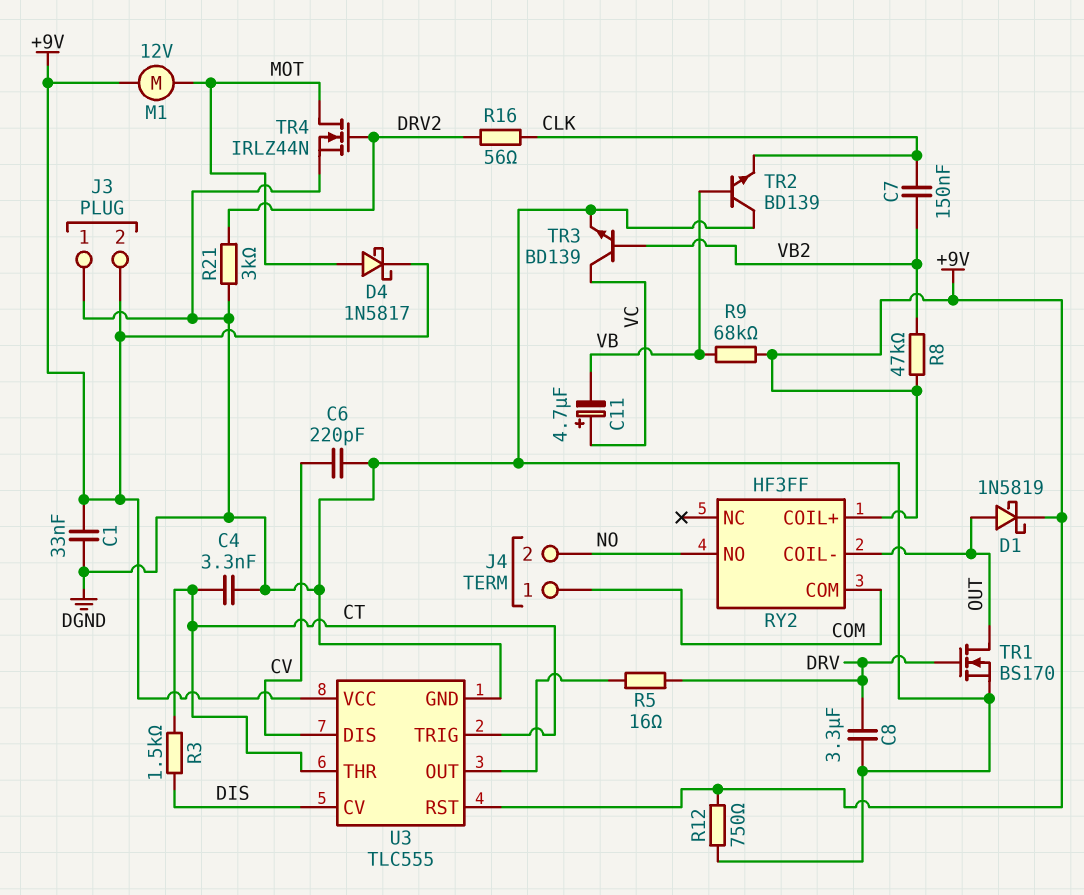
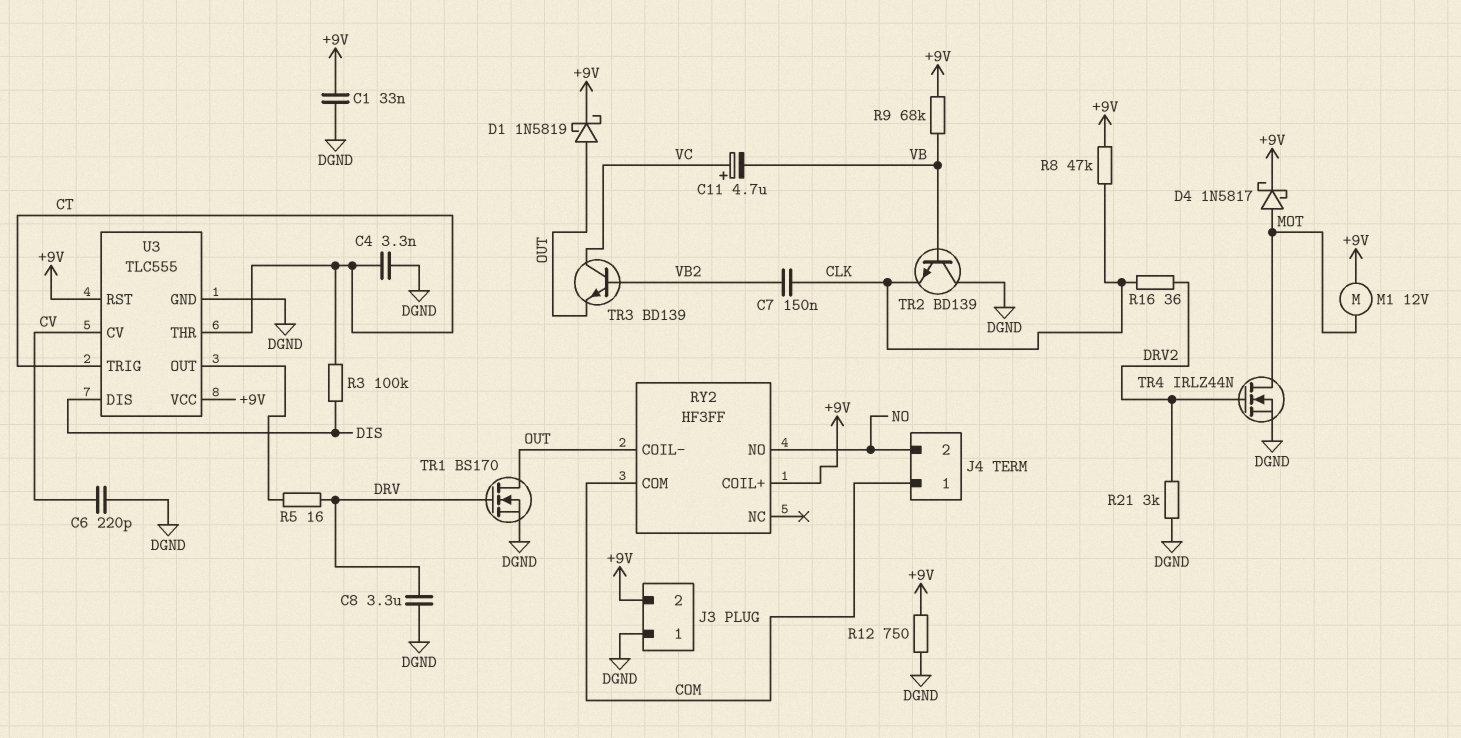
R3: 1.5k (CT, DIS) -> 100k (CT, DIS)
R8: 47k (+9V, VB2) -> 47k (+9V, CLK)
R16: 56 (CLK, DRV2) -> 36 (CLK, DRV2)
TR3: NPN BD139 (B VB2, C VC, E DGND) -> NPN BD139 (B VB2, C VC, E OUT)
U3 pin CV: DIS -> CV
U3 pin DIS: CV -> DIS

